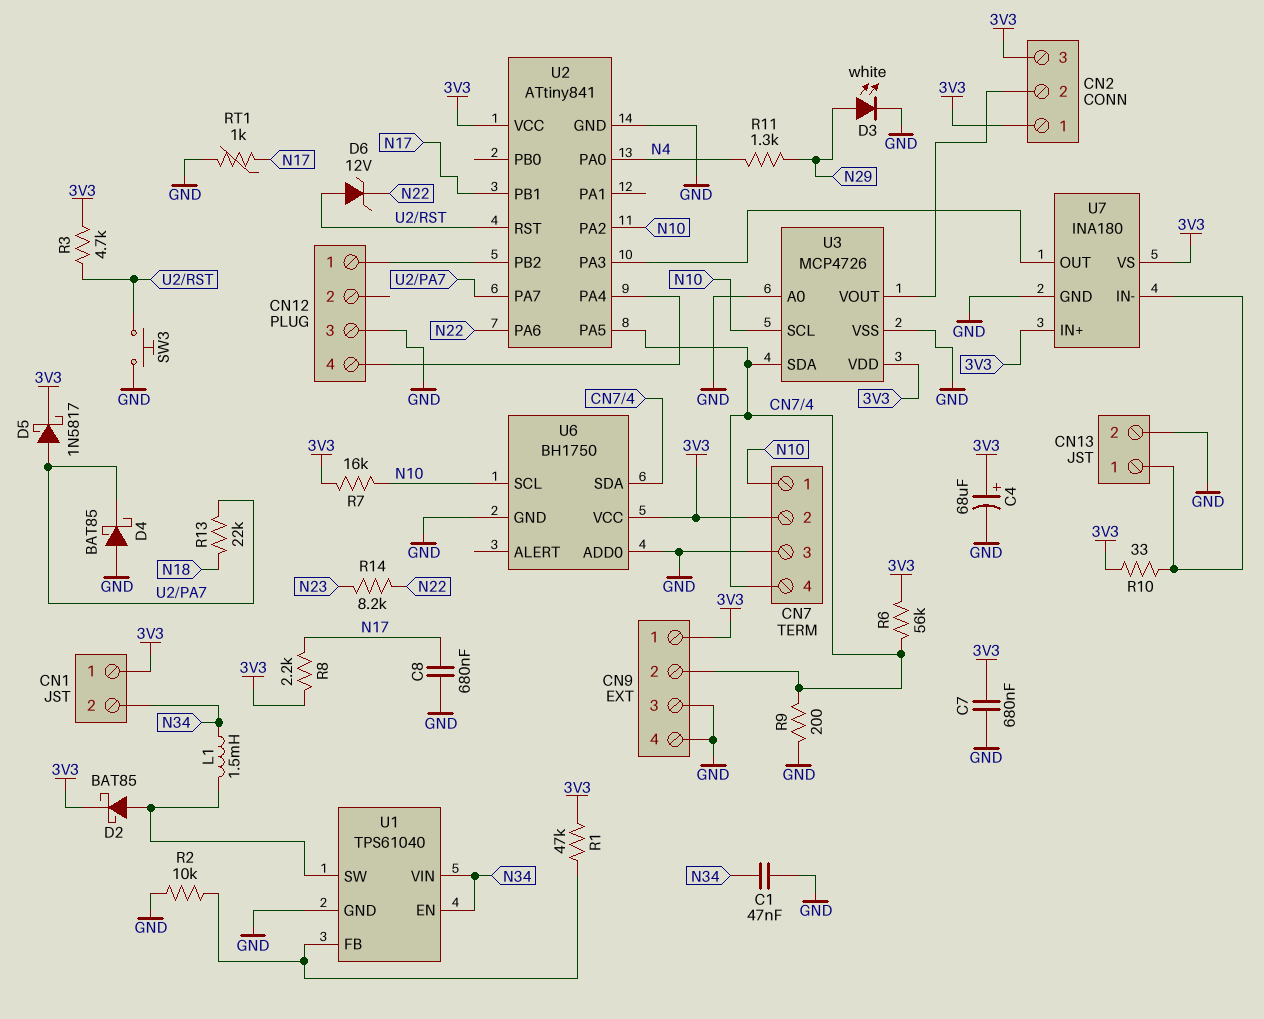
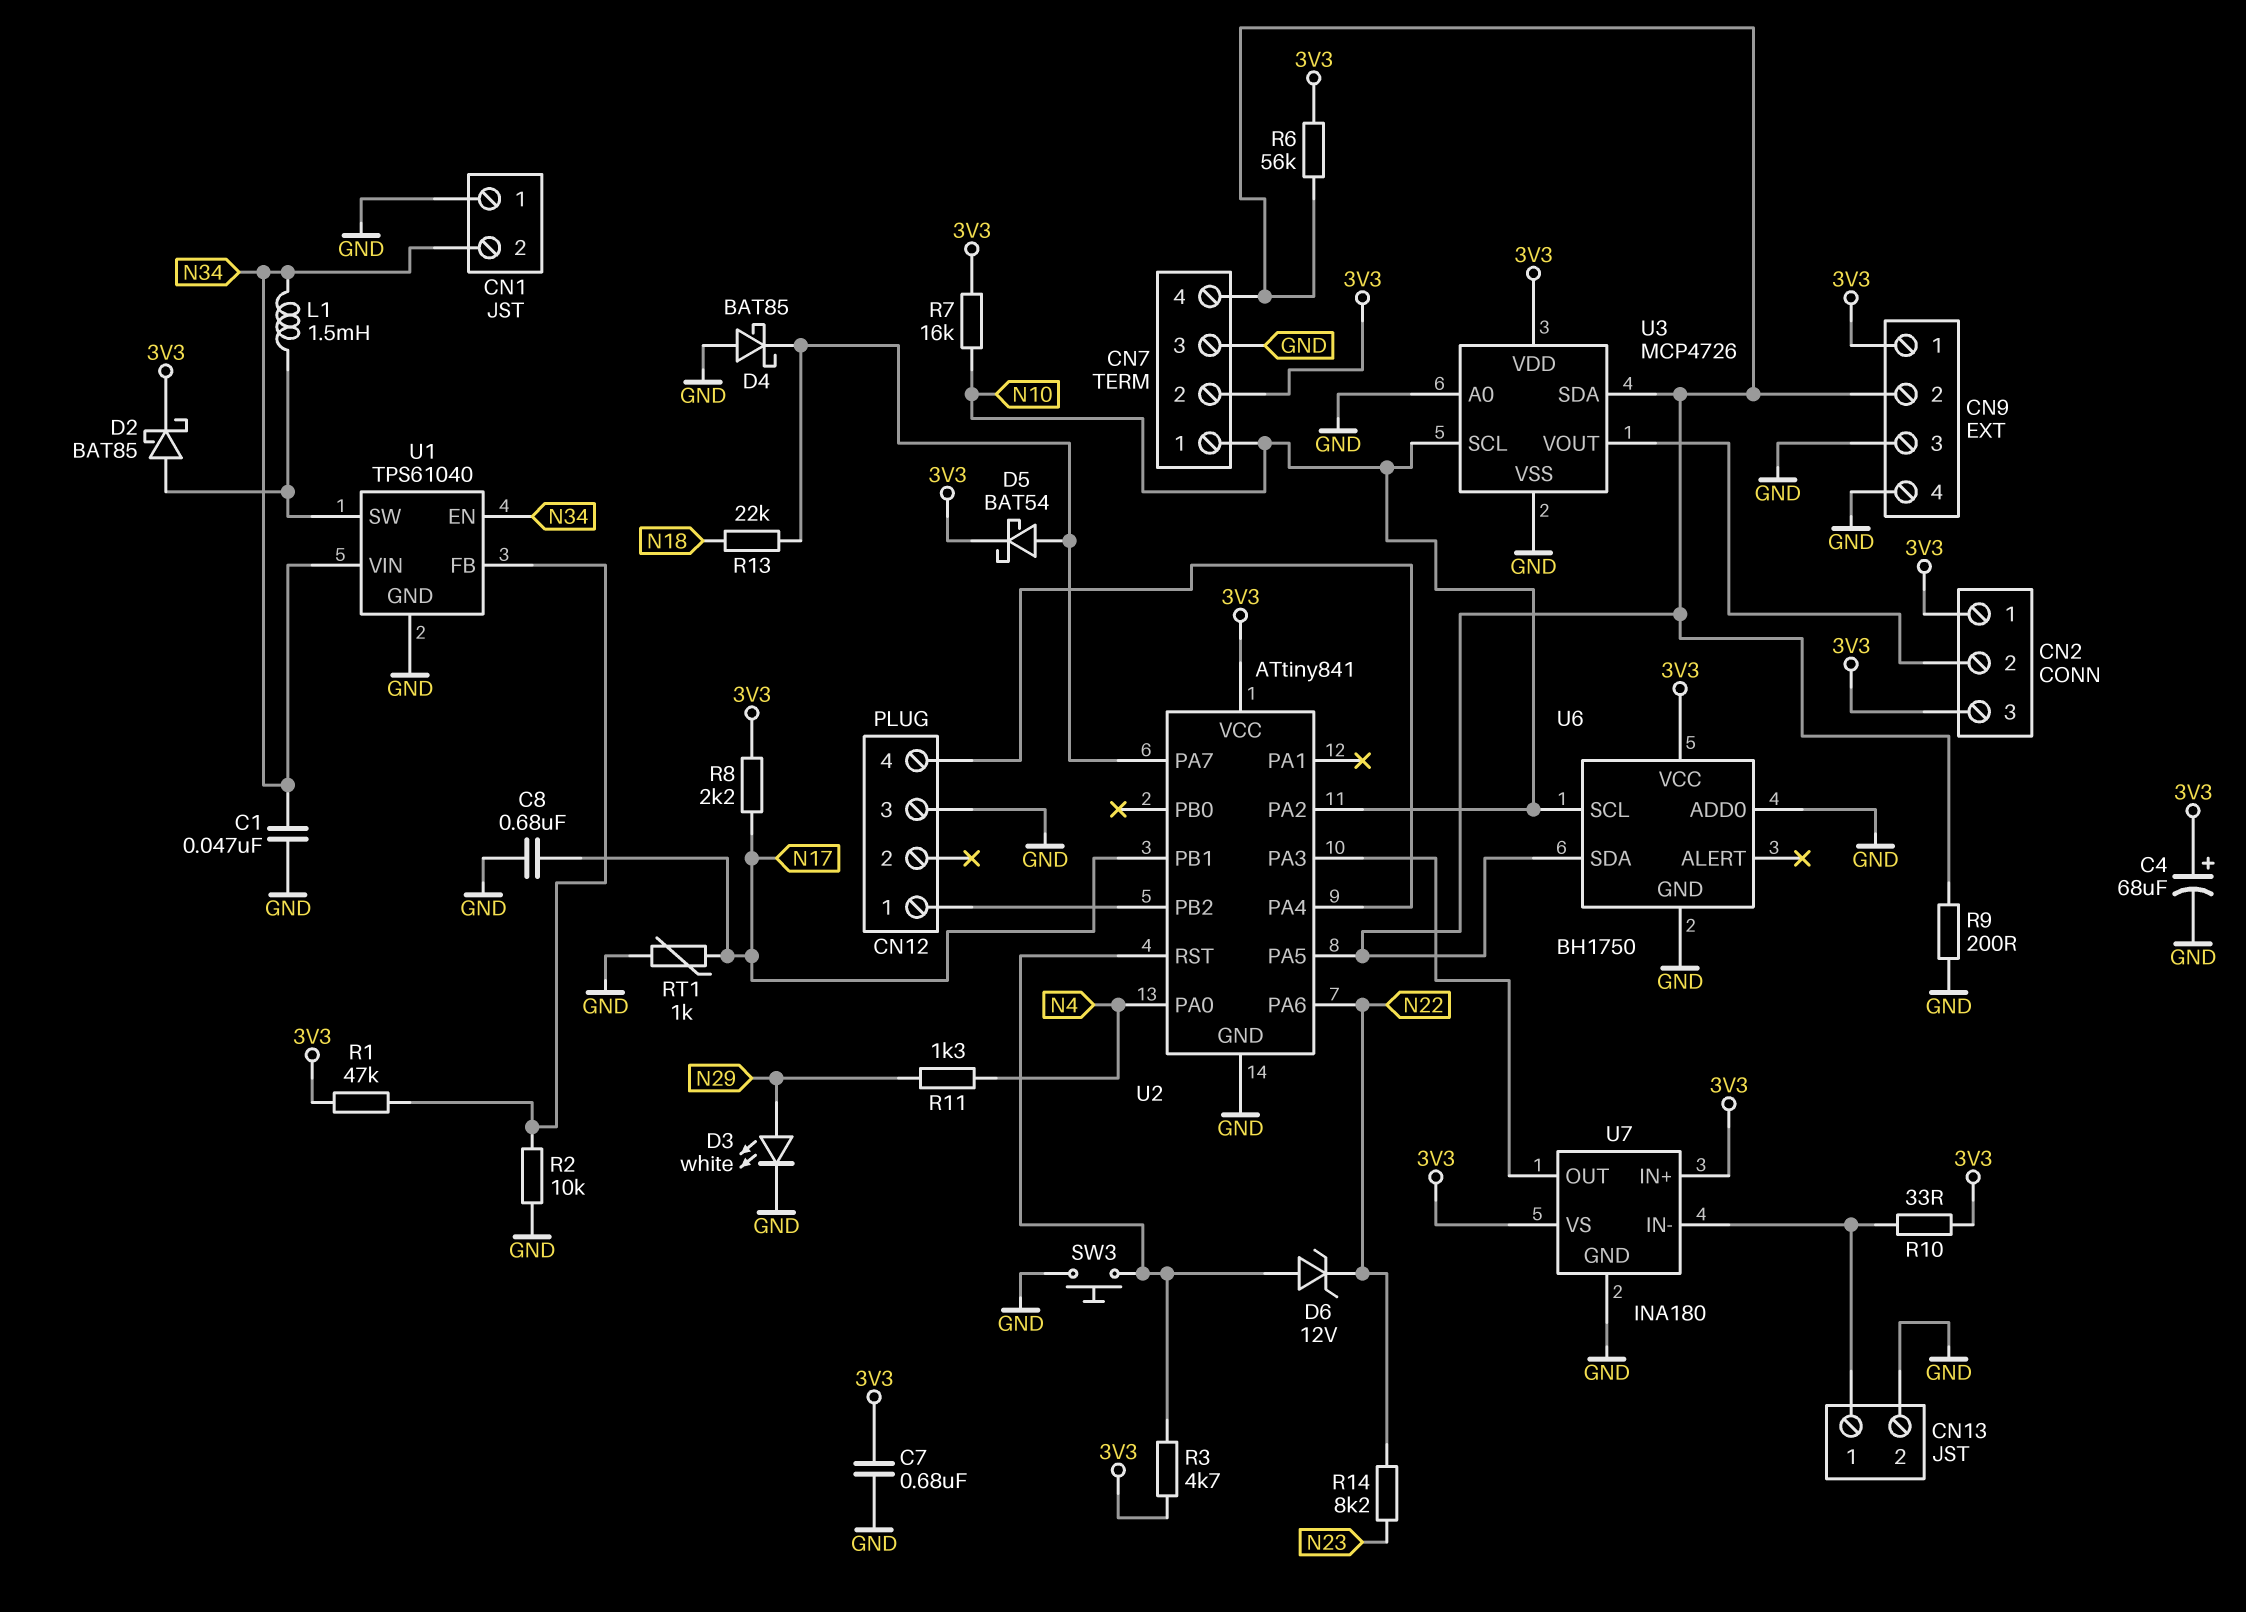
CN1 pin 1: 3V3 -> GND
D5: schottky 1N5817 (A U2/PA7, K 3V3) -> schottky BAT54 (A U2/PA7, K 3V3)

